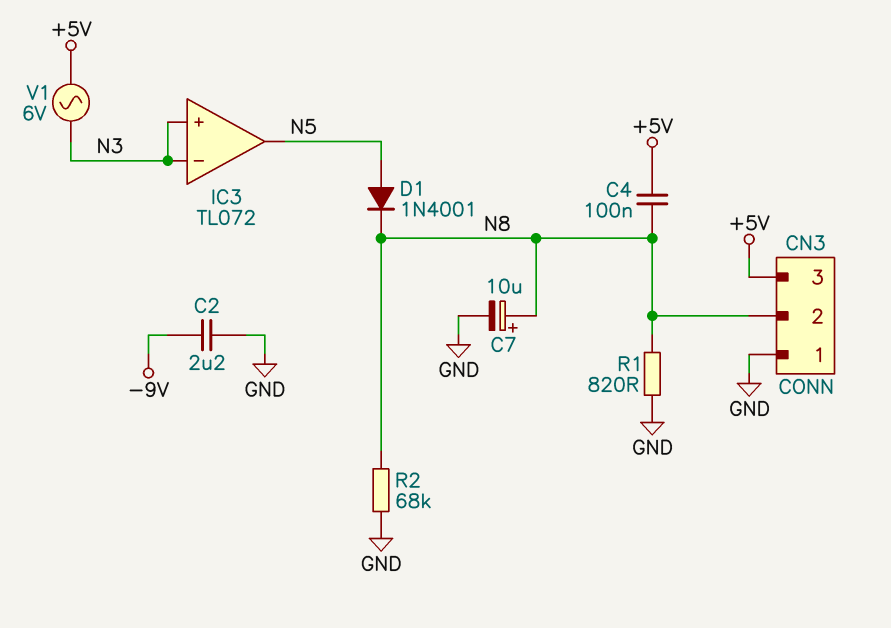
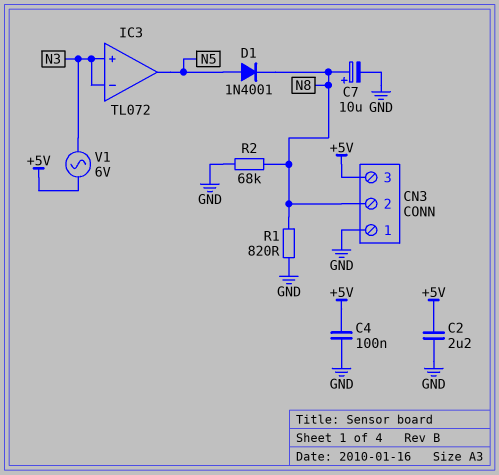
C2: 2.2uF (-9V, GND) -> 2.2uF (+5V, GND)
C4: 100nF (+5V, N8) -> 100nF (+5V, GND)

